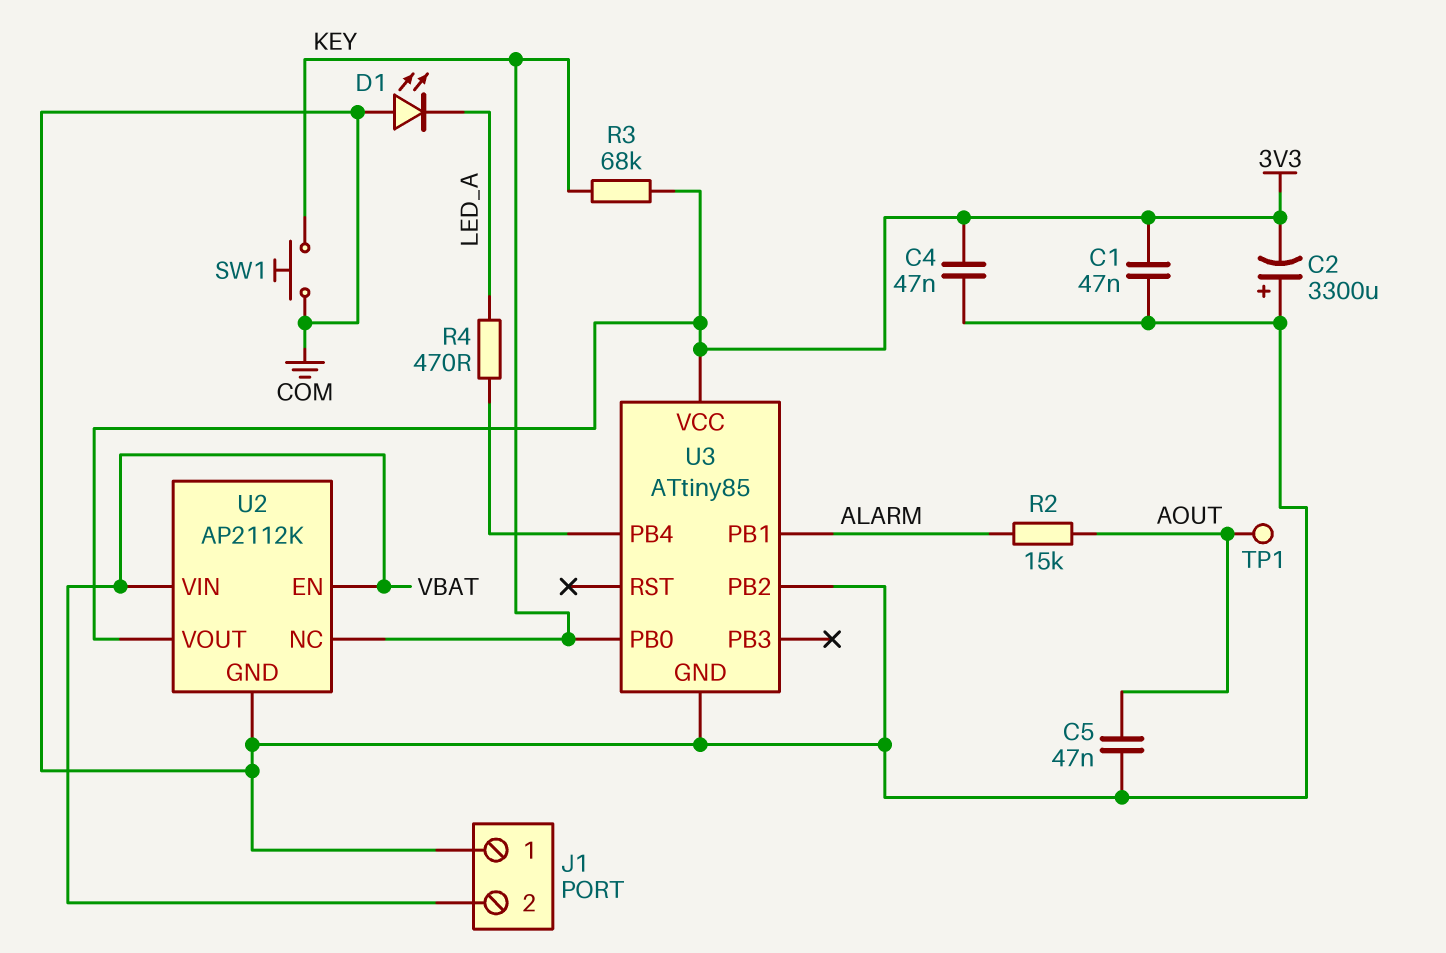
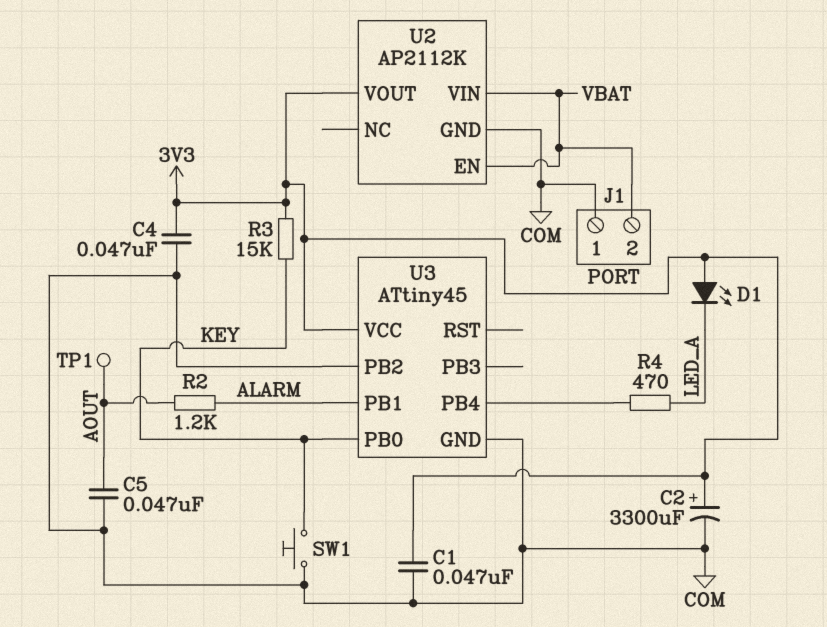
C2: 3300uF (plus COM, minus 3V3) -> 3300uF (plus 3V3, minus COM)
D1: LED (A COM, K LED_A) -> LED (A 3V3, K LED_A)
R2: 15k (ALARM, AOUT) -> 1.2k (ALARM, AOUT)
R3: 68k (3V3, KEY) -> 15k (3V3, KEY)
U2 pin NC: KEY -> none
U3: ATtiny85 -> ATtiny45

